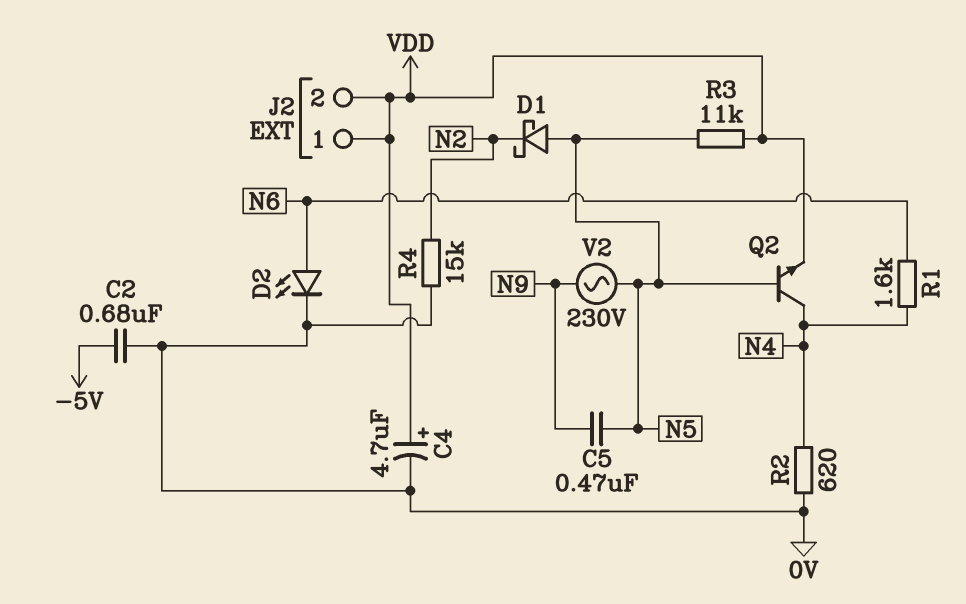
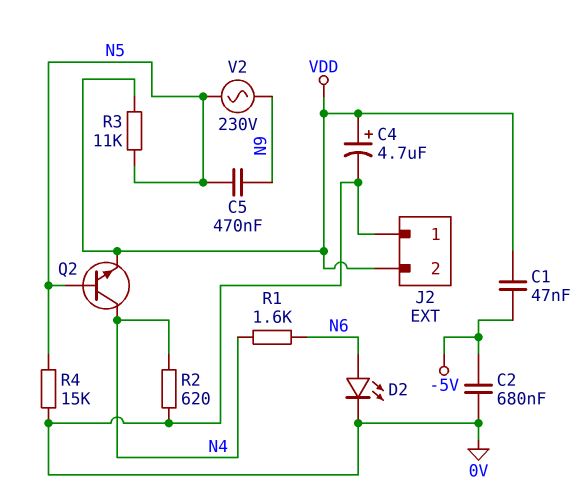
C1: none -> 47nF (-5V, VDD)
D1: schottky (A N5, K N2) -> none
J2 pin 1: VDD -> 0V
R4: 15k (0V, N2) -> 15k (0V, N5)

